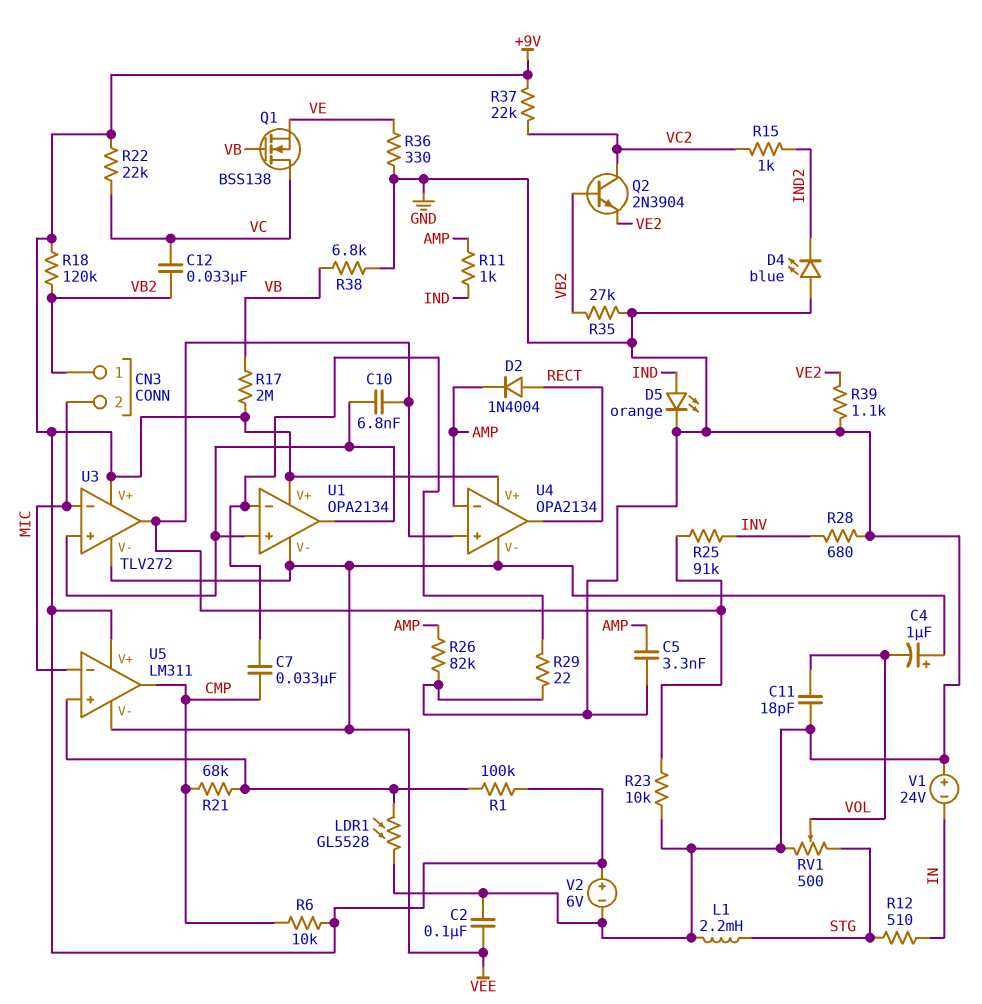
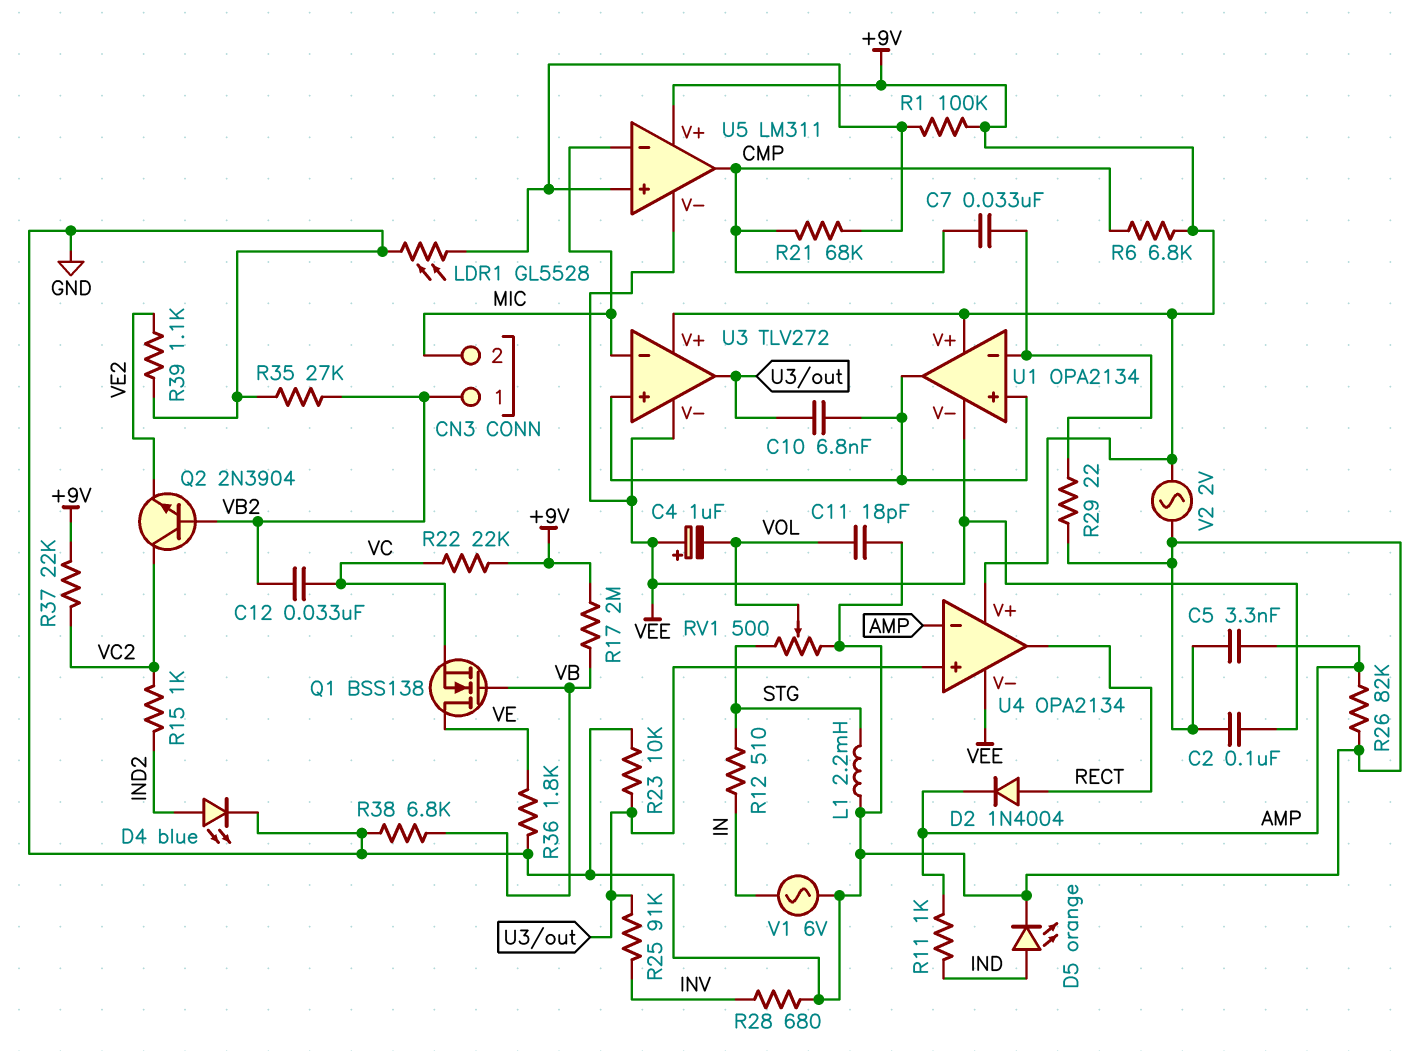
D4: LED blue (A GND, K IND2) -> LED blue (A IND2, K GND)
Q1: NMOS BSS138 (G VB, D VC, S VE) -> NMOS BSS138 (G VB, D VE, S VC)
R6: 10k (+9V, CMP) -> 6.8k (+9V, CMP)
R18: 120k (+9V, VB2) -> none
R36: 330 (GND, VE) -> 1.8k (GND, VE)
V1: 24V (plus GND, minus IN) -> AC 6V (GND, IN)
V2: 6V (plus +9V, minus GND) -> AC 2V (+9V, GND)

